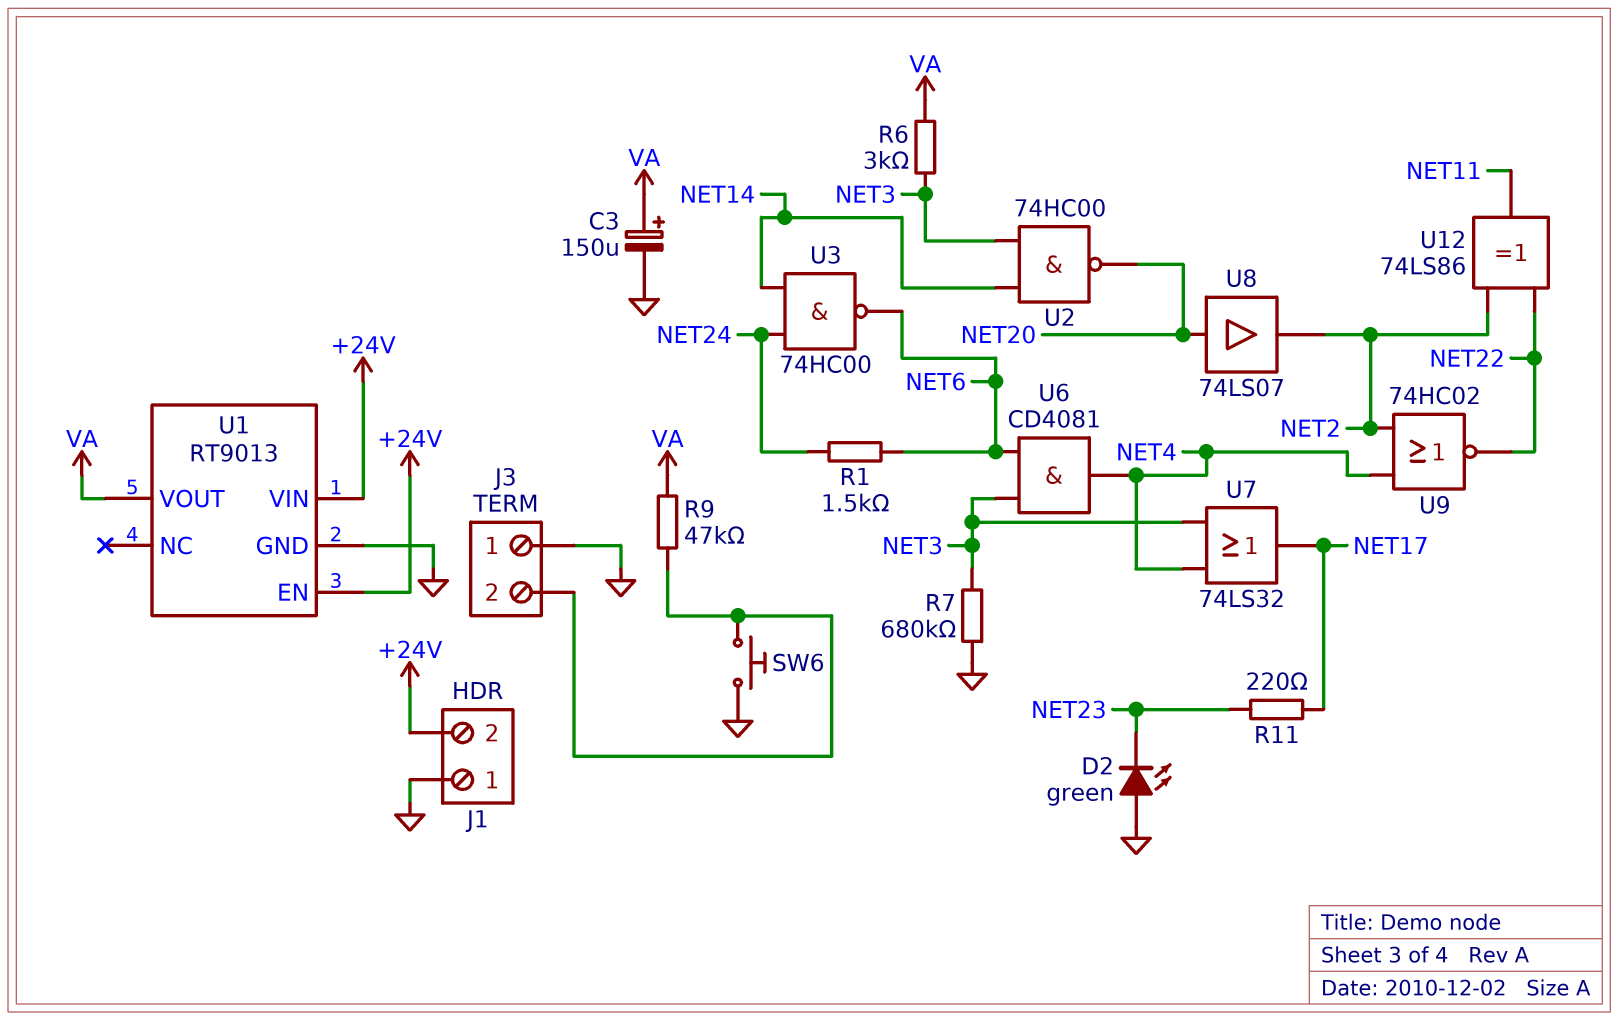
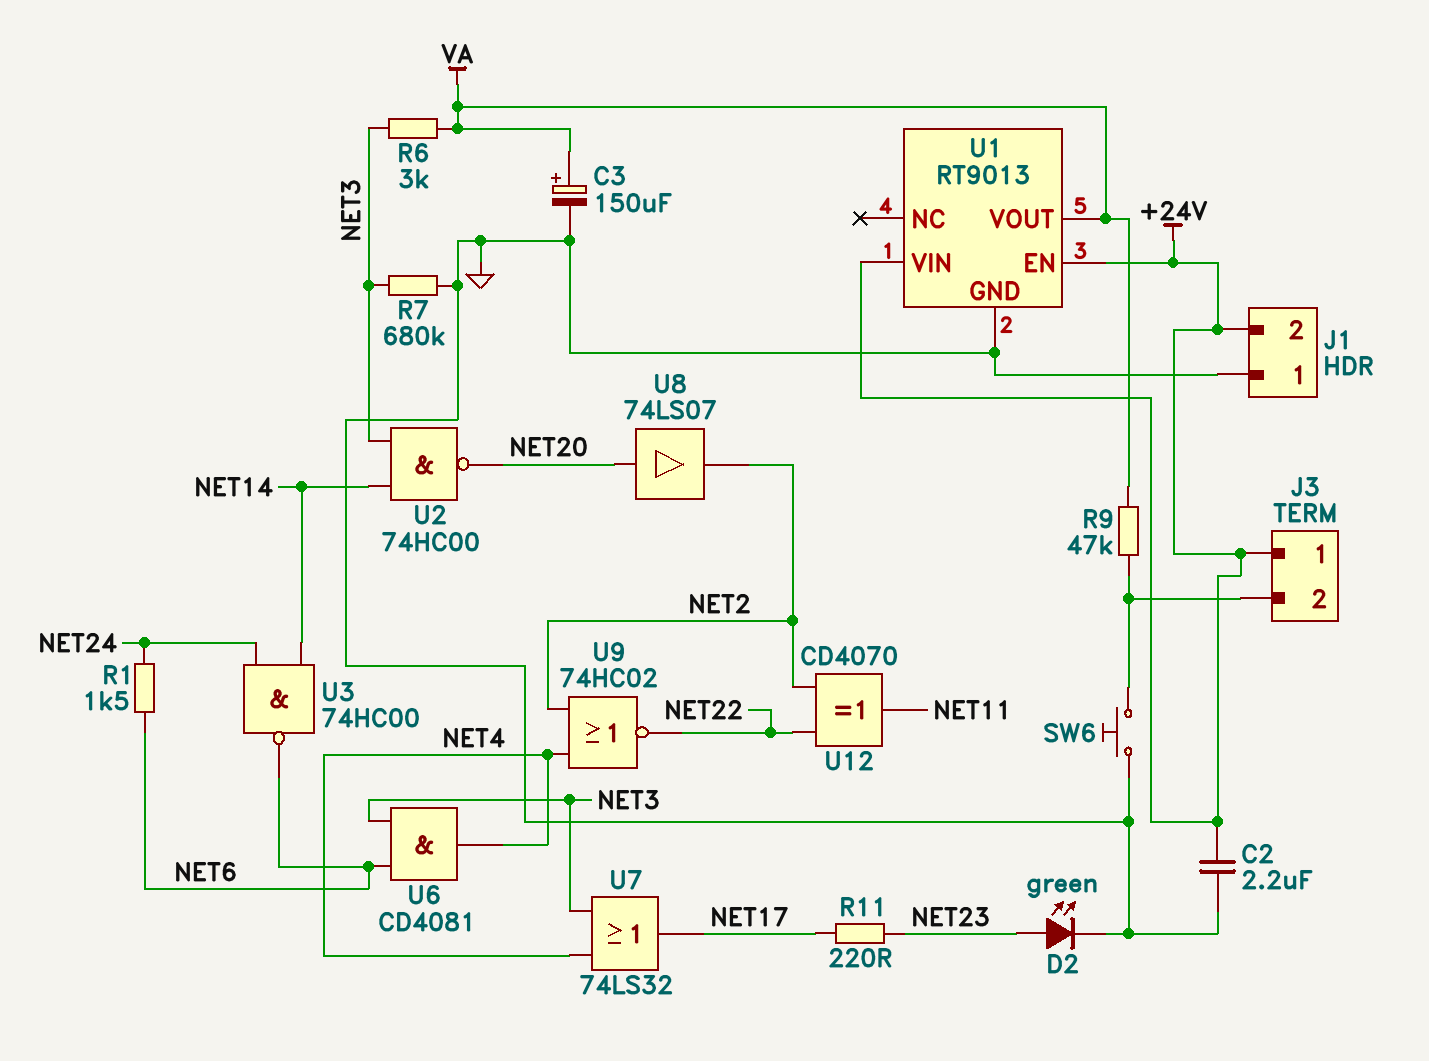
C2: none -> 2.2uF (+24V, GND)
D2: LED green (A GND, K NET23) -> LED green (A NET23, K GND)
J3 pin 1: GND -> +24V
U12: XOR 74LS86 (in NET2, in NET22, out NET11) -> XOR CD4070 (in NET2, in NET22, out NET11)

